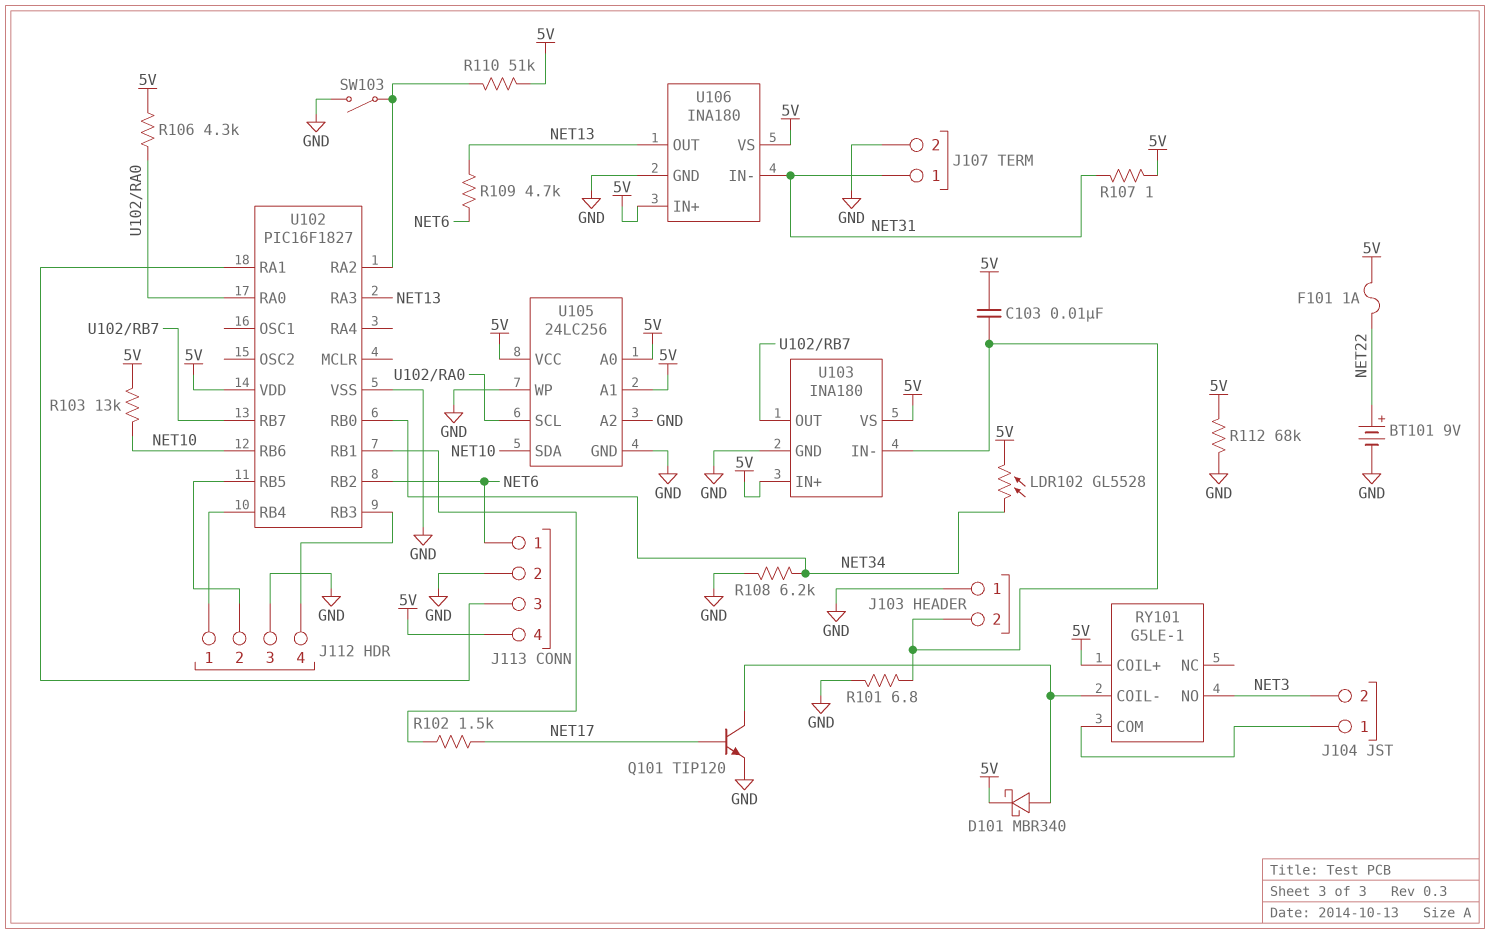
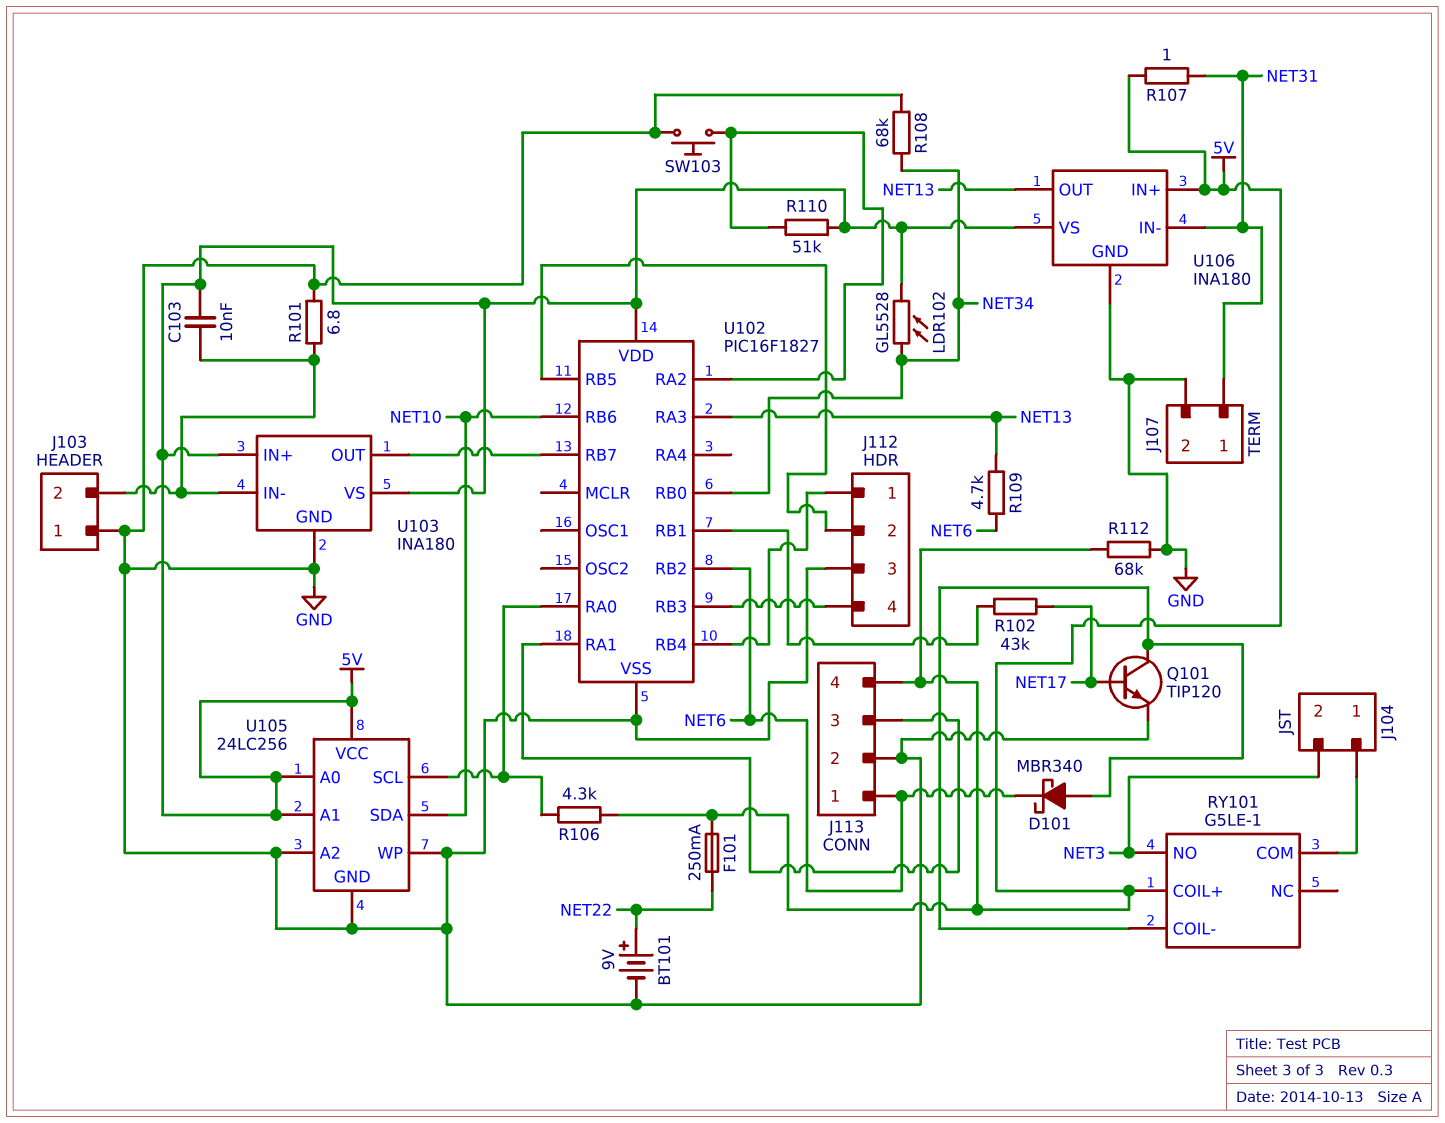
D101: schottky MBR340 (A RY101/COIL-, K 5V) -> schottky MBR340 (A RY101/COIL-, K NET6)
F101: 1A (5V, NET22) -> 250mA (5V, NET22)
R102: 1.5k (NET17, U102/RB1) -> 43k (NET17, U102/RB1)
R103: 13k (5V, NET10) -> none
R108: 6.2k (GND, NET34) -> 68k (GND, NET34)
SW103: switch (GND, U102/RA2) -> button (GND, U102/RA2)

